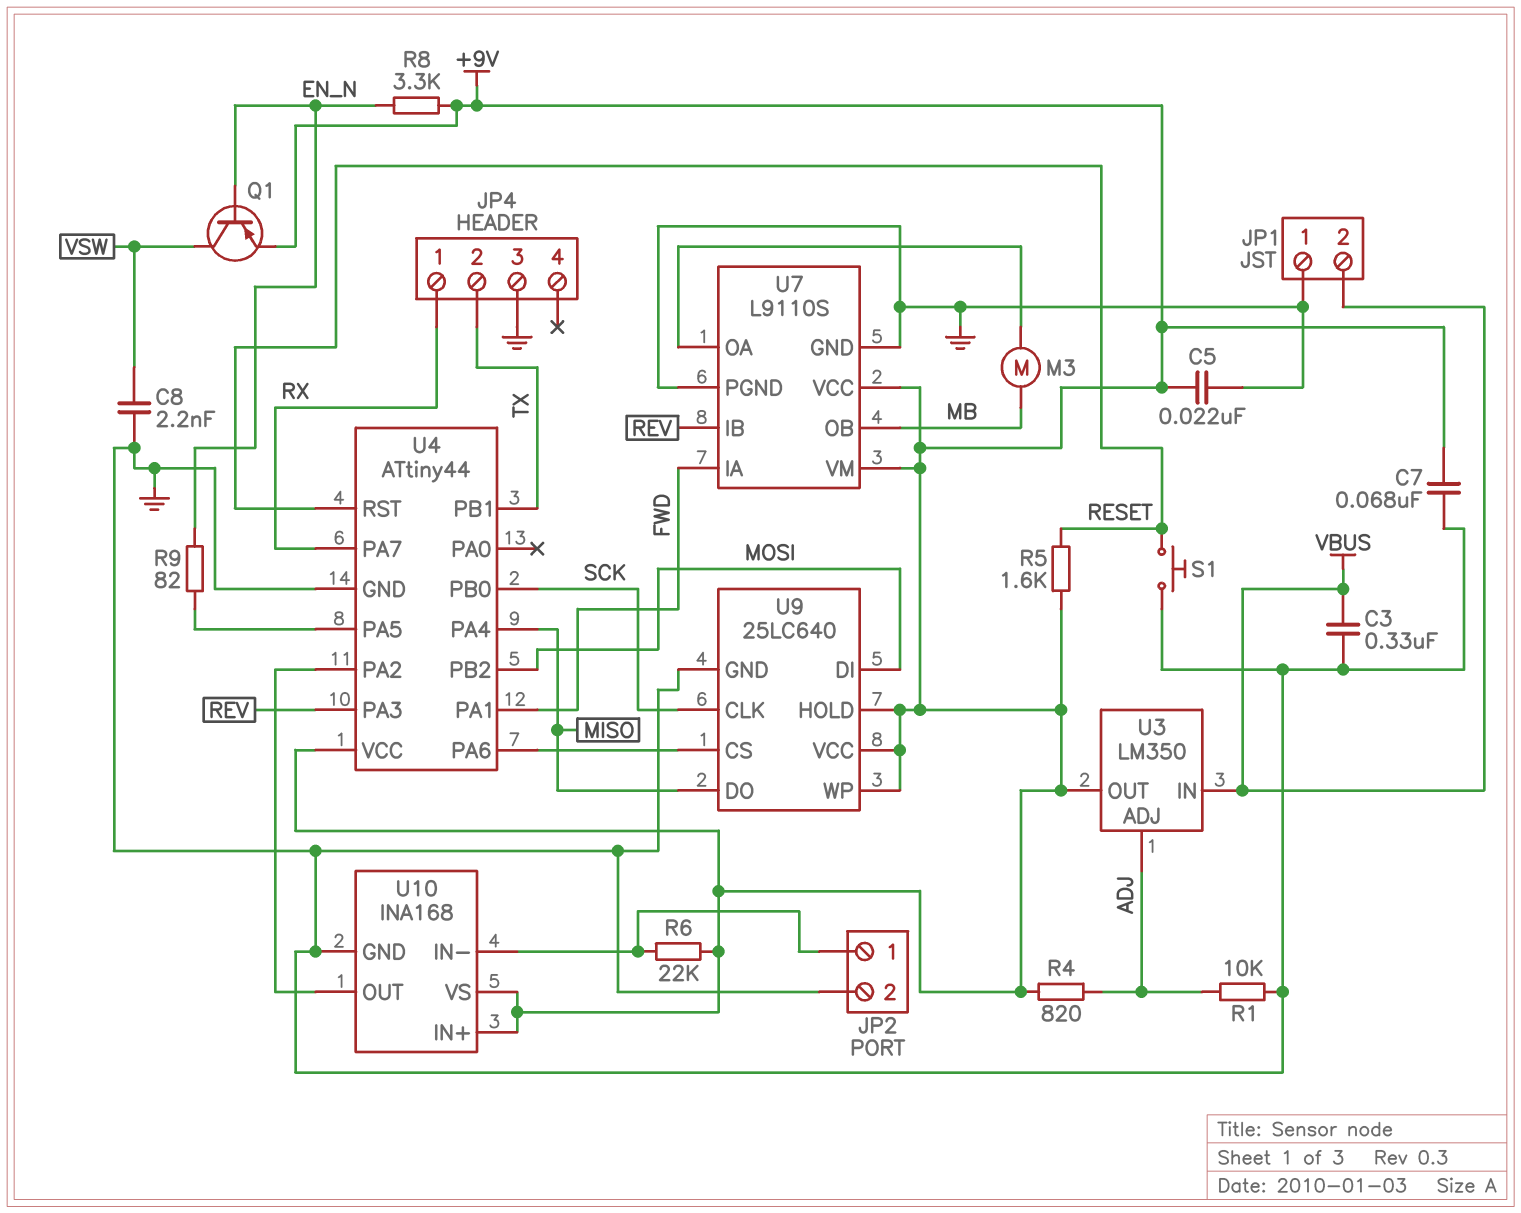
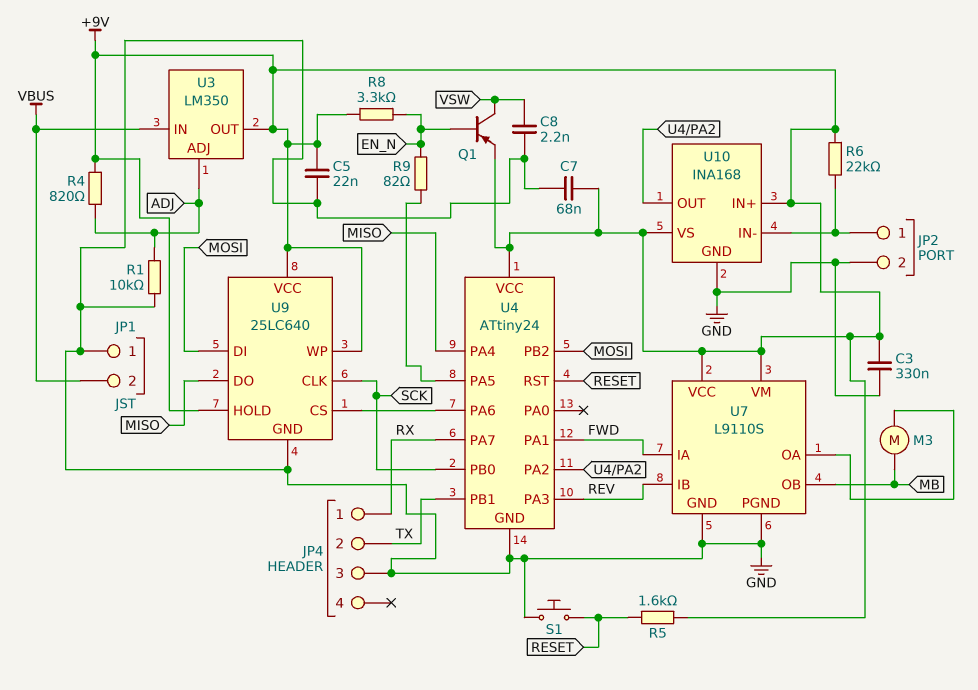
C3: 330nF (GND, VBUS) -> 330nF (+9V, GND)
U4: ATtiny44 -> ATtiny24

